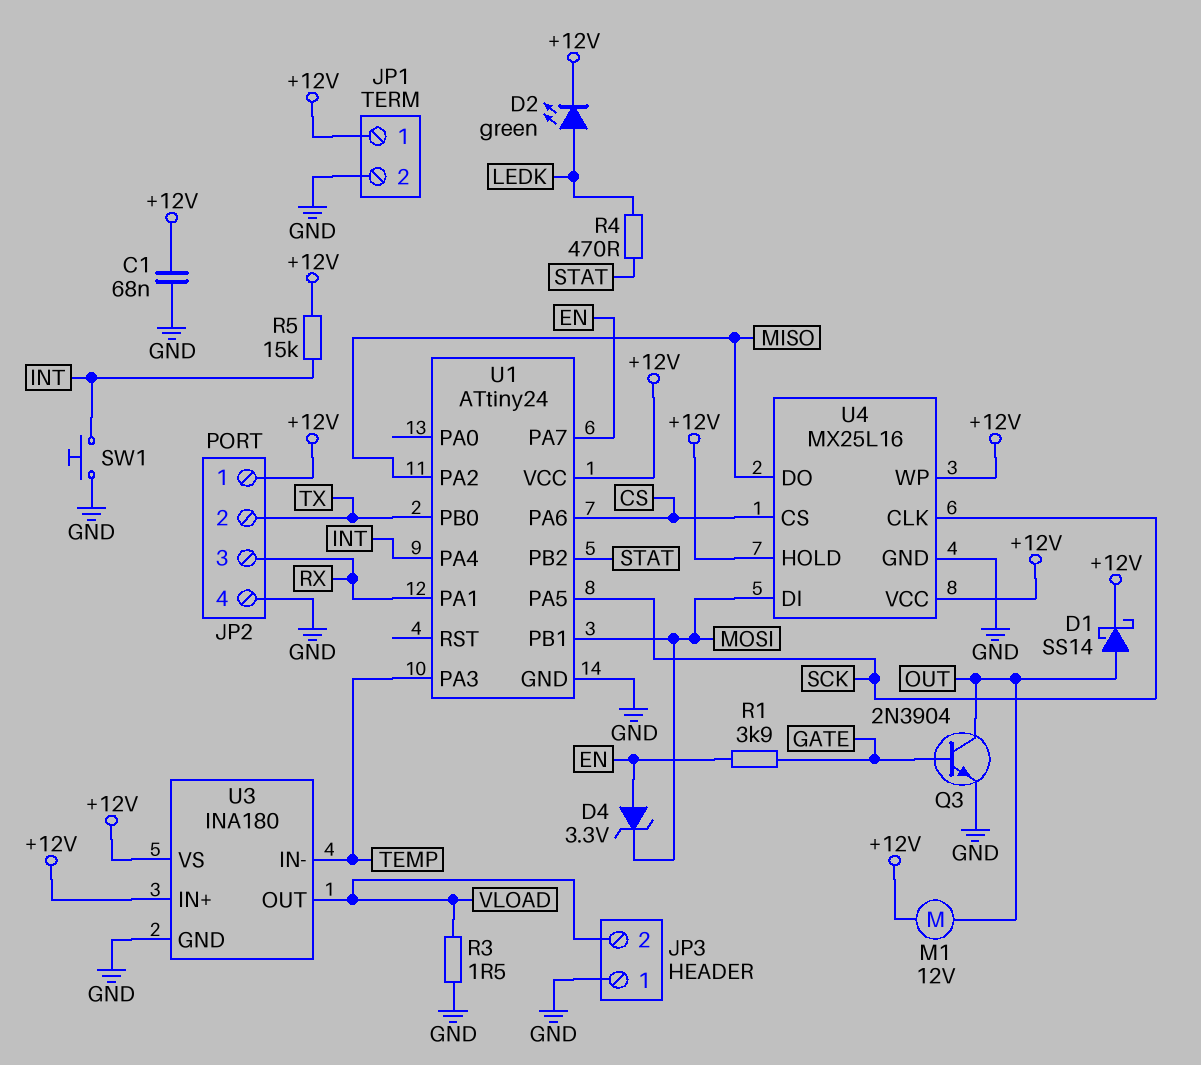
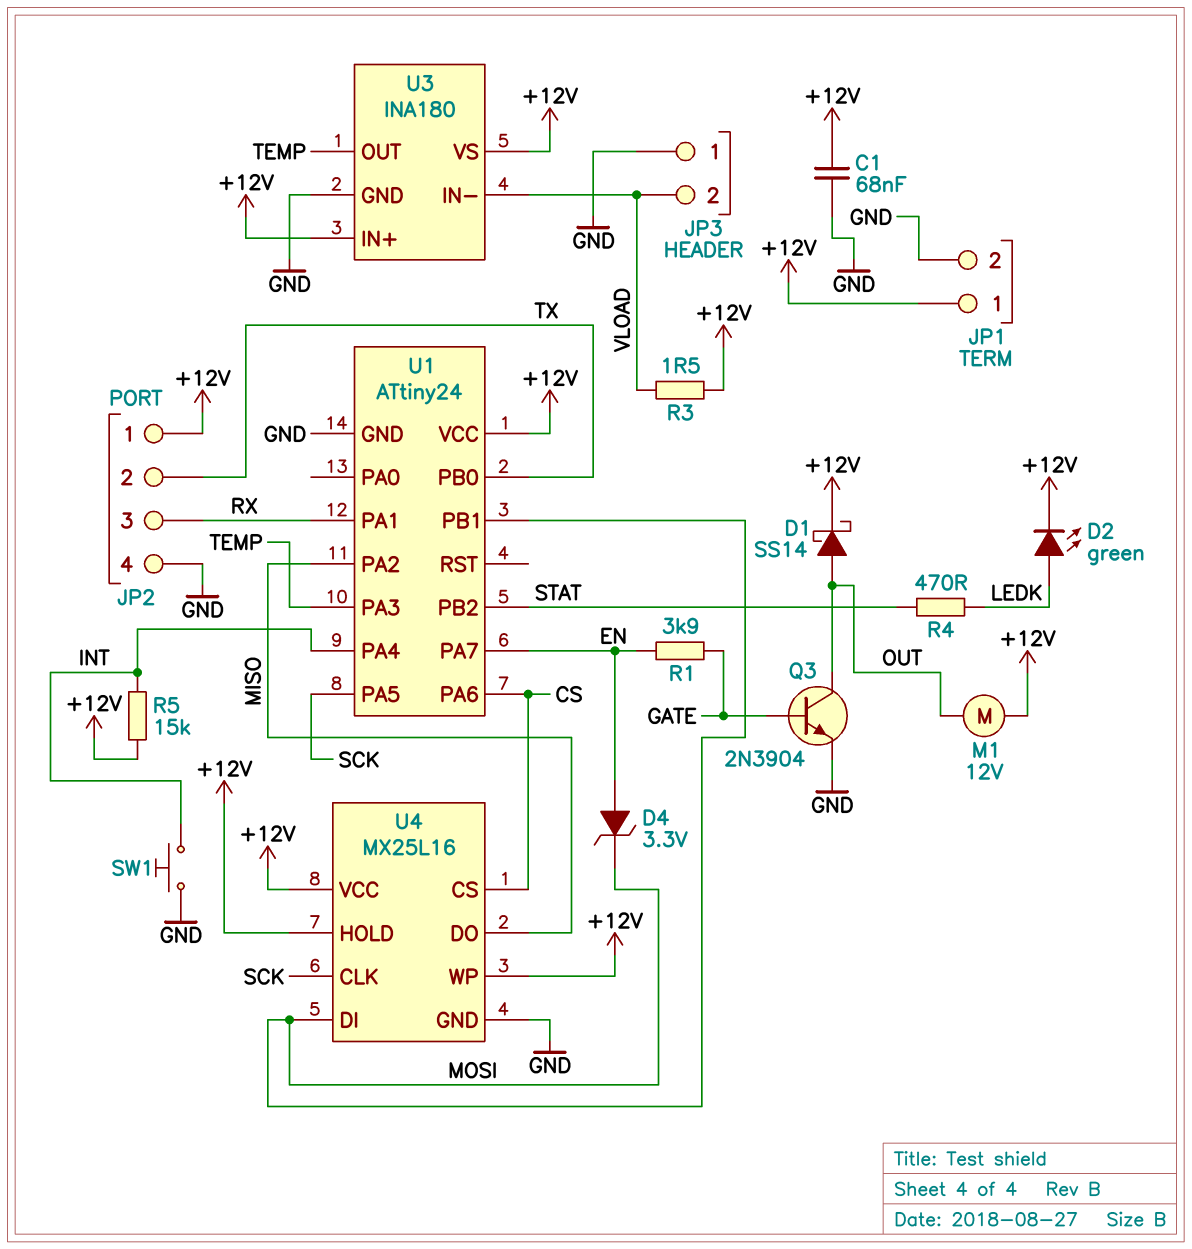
R3: 1.5 (GND, VLOAD) -> 1.5 (+12V, VLOAD)
U3 pin IN-: TEMP -> VLOAD
U3 pin OUT: VLOAD -> TEMP

